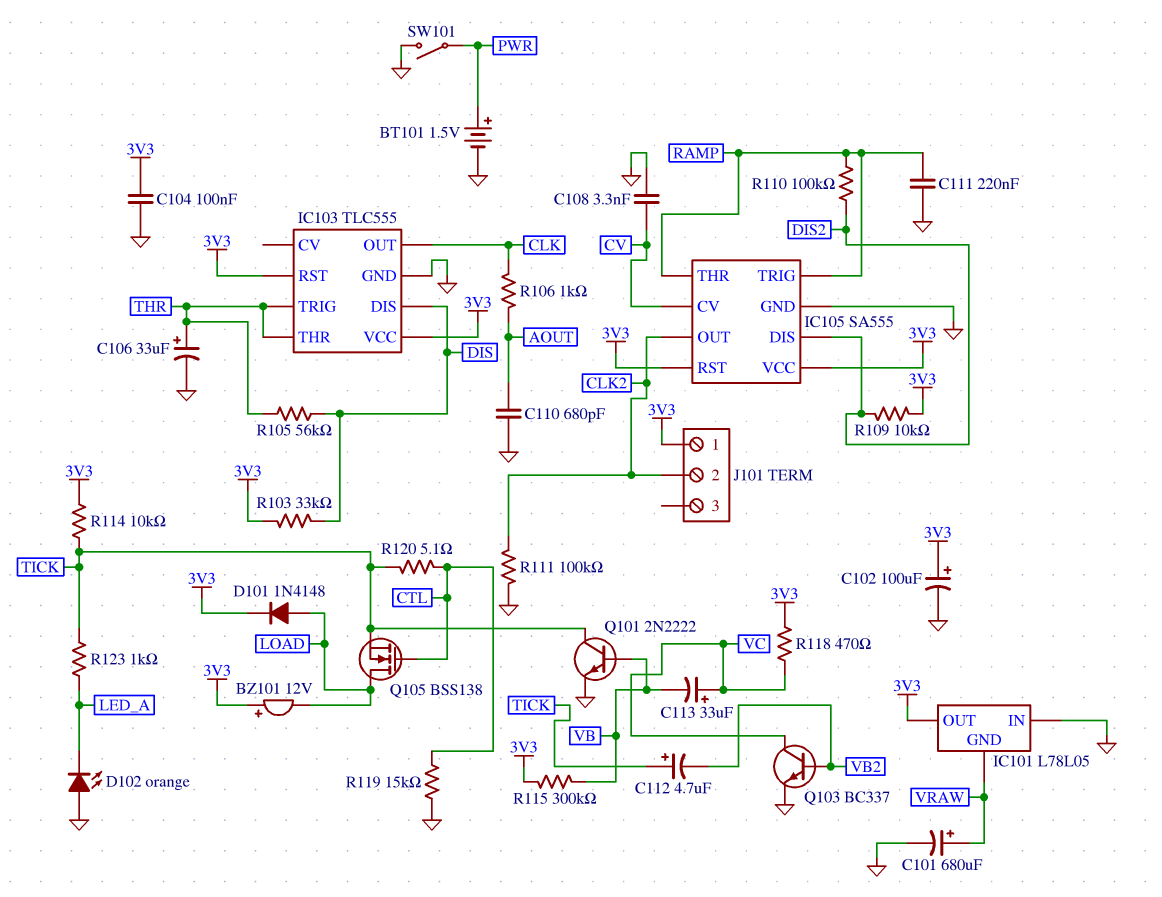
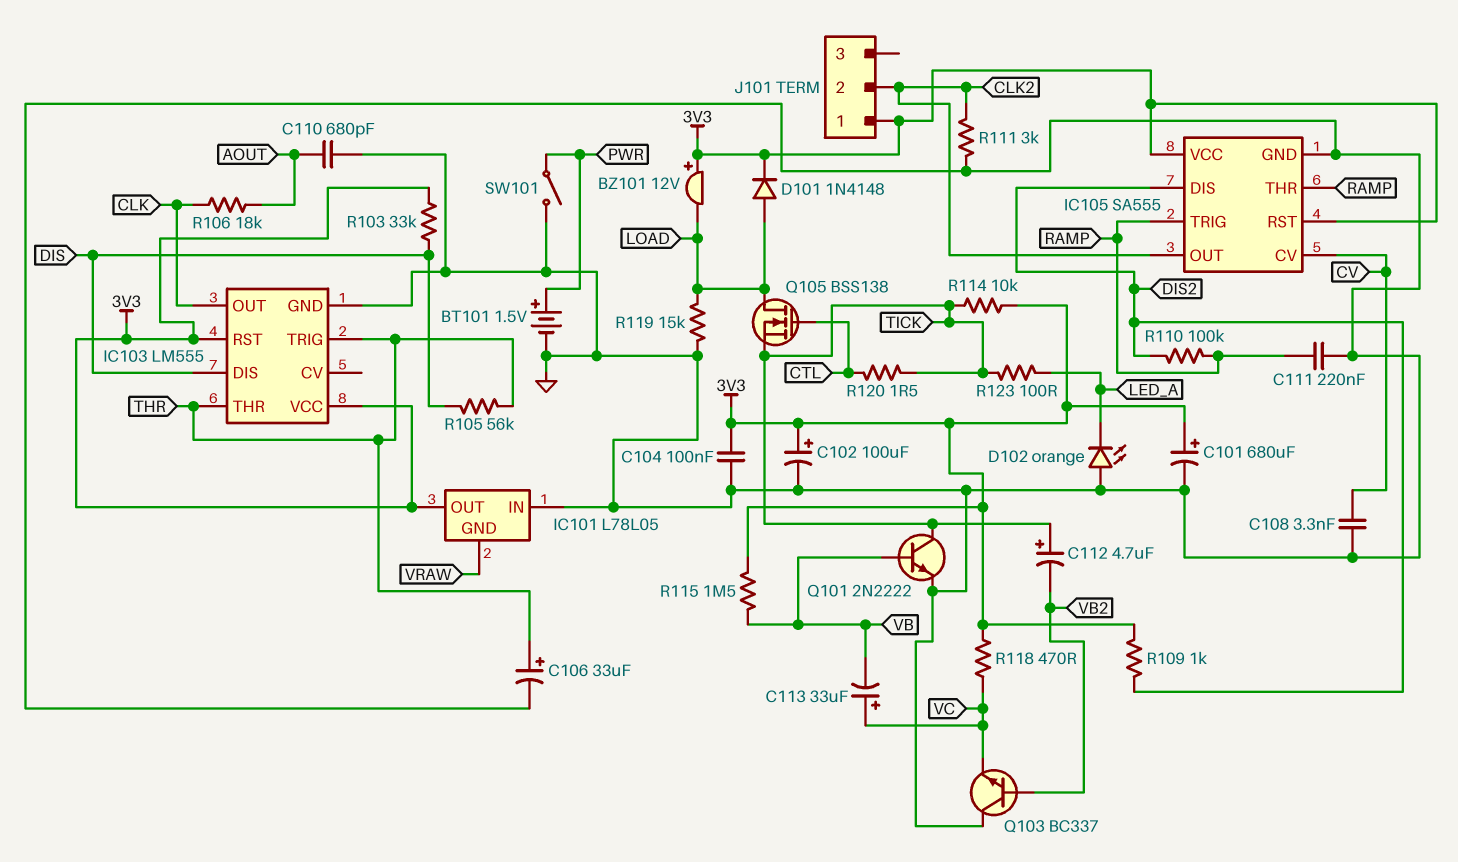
C101: 680uF (plus VRAW, minus GND) -> 680uF (plus 3V3, minus GND)
IC103: TLC555 -> LM555
Q103: NPN BC337 (B VB2, C VC, E GND) -> NPN BC337 (B VB2, C GND, E VC)
R106: 1k (AOUT, CLK) -> 18k (AOUT, CLK)
R109: 10k (3V3, DIS2) -> 1k (3V3, DIS2)
R111: 100k (CLK2, GND) -> 3k (CLK2, GND)
R115: 300k (3V3, VB) -> 1.5M (3V3, VB)
R119: 15k (CTL, GND) -> 15k (GND, LOAD)
R120: 5.1 (CTL, TICK) -> 1.5 (CTL, TICK)
R123: 1k (LED_A, TICK) -> 100 (LED_A, TICK)

